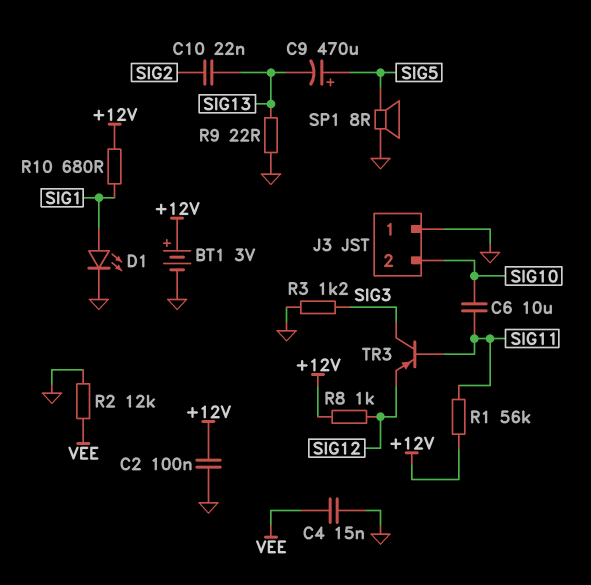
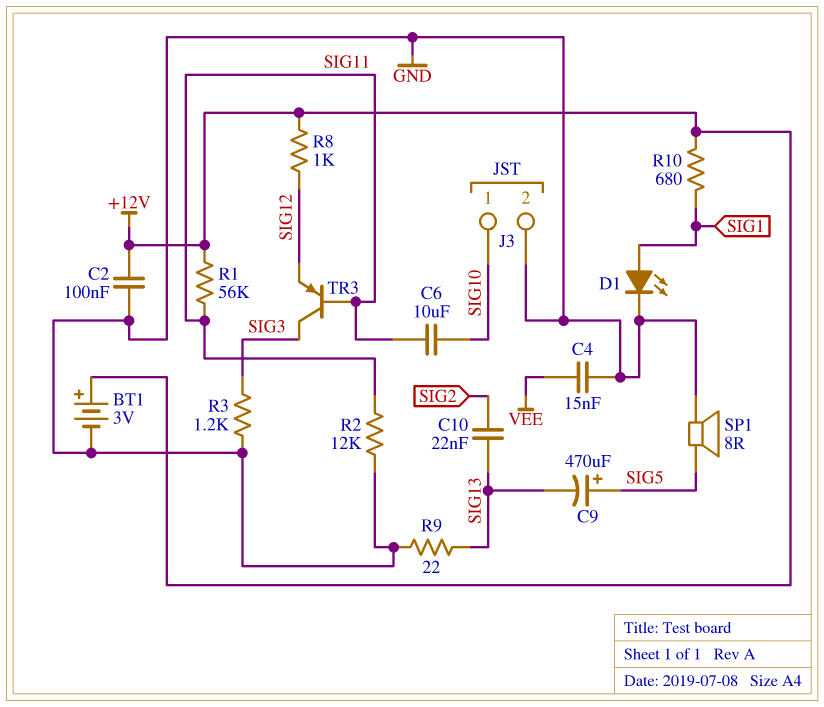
J3 pin 1: GND -> SIG10
J3 pin 2: SIG10 -> GND
R2: 12k (GND, VEE) -> 12k (GND, SIG11)

